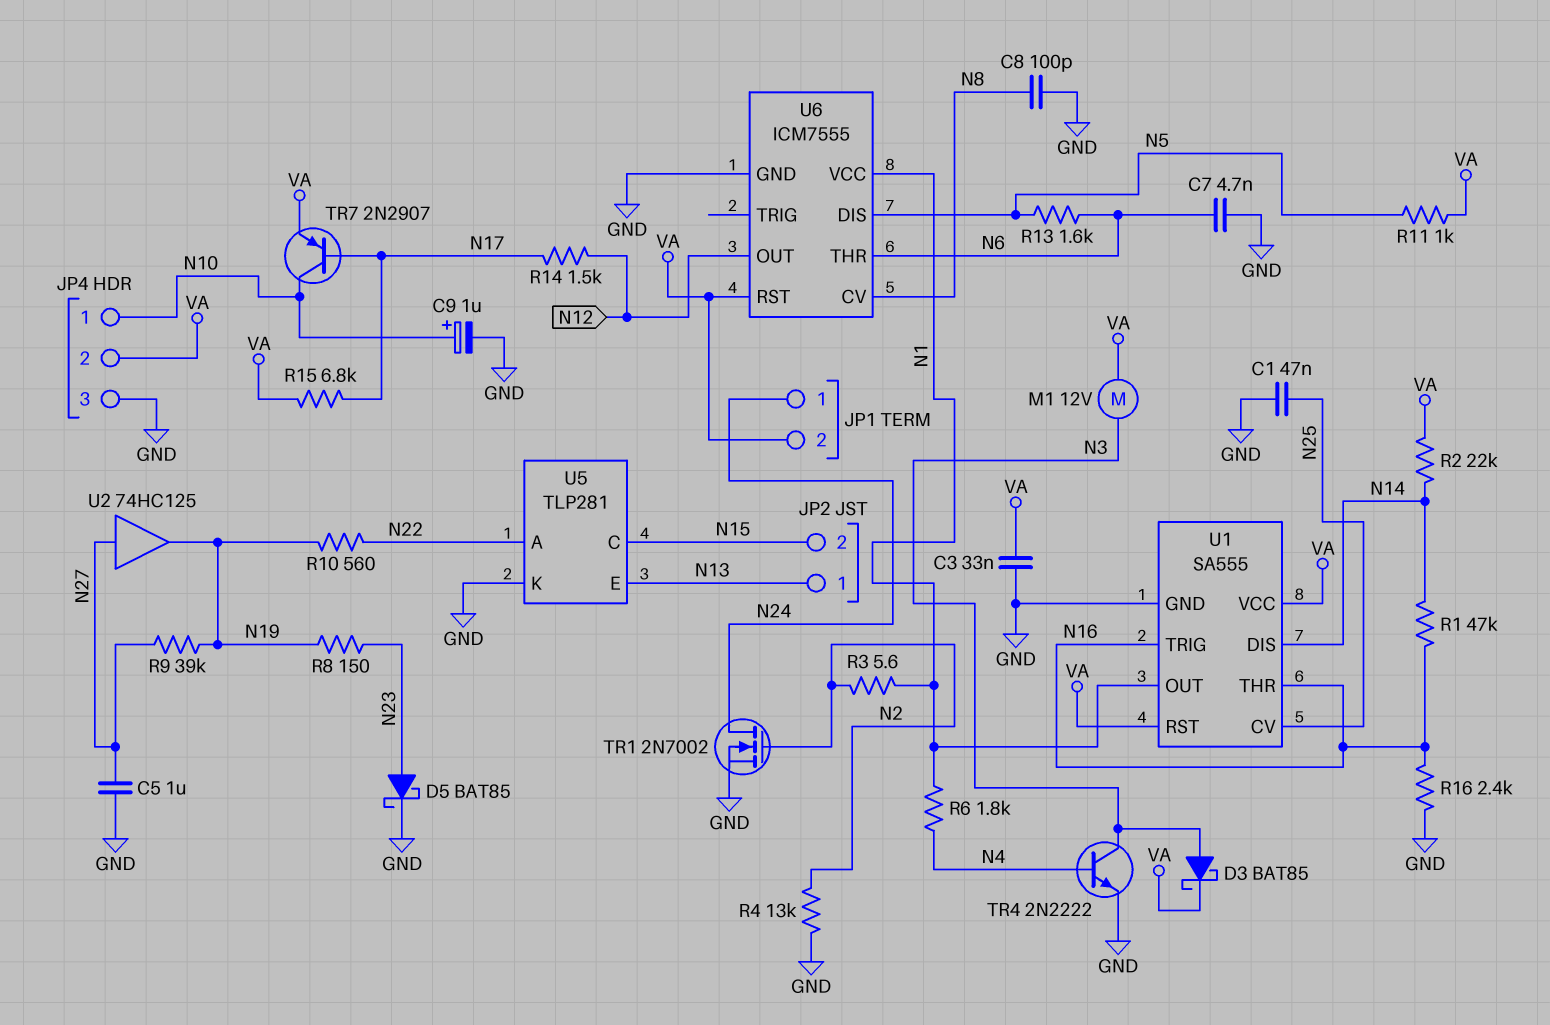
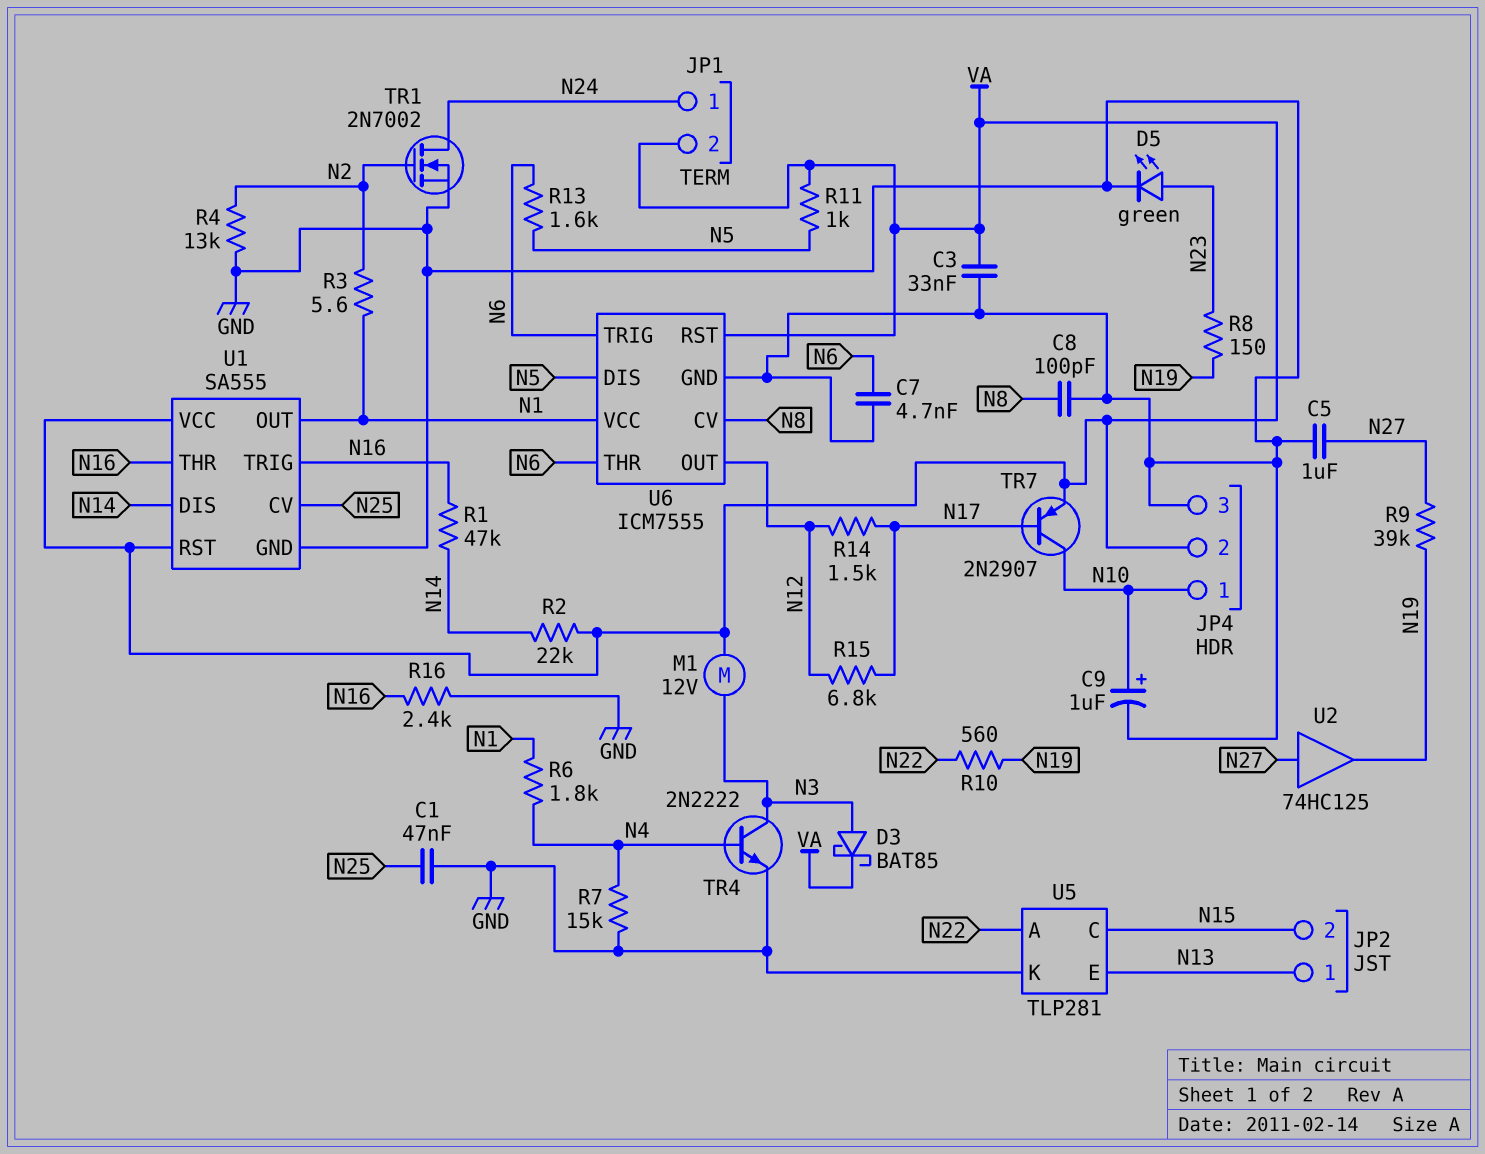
D5: schottky BAT85 (A N23, K GND) -> LED green (A N23, K GND)
R7: none -> 15k (GND, N4)
R15: 6.8k (N17, VA) -> 6.8k (N12, N17)
U6 pin TRIG: none -> N6

